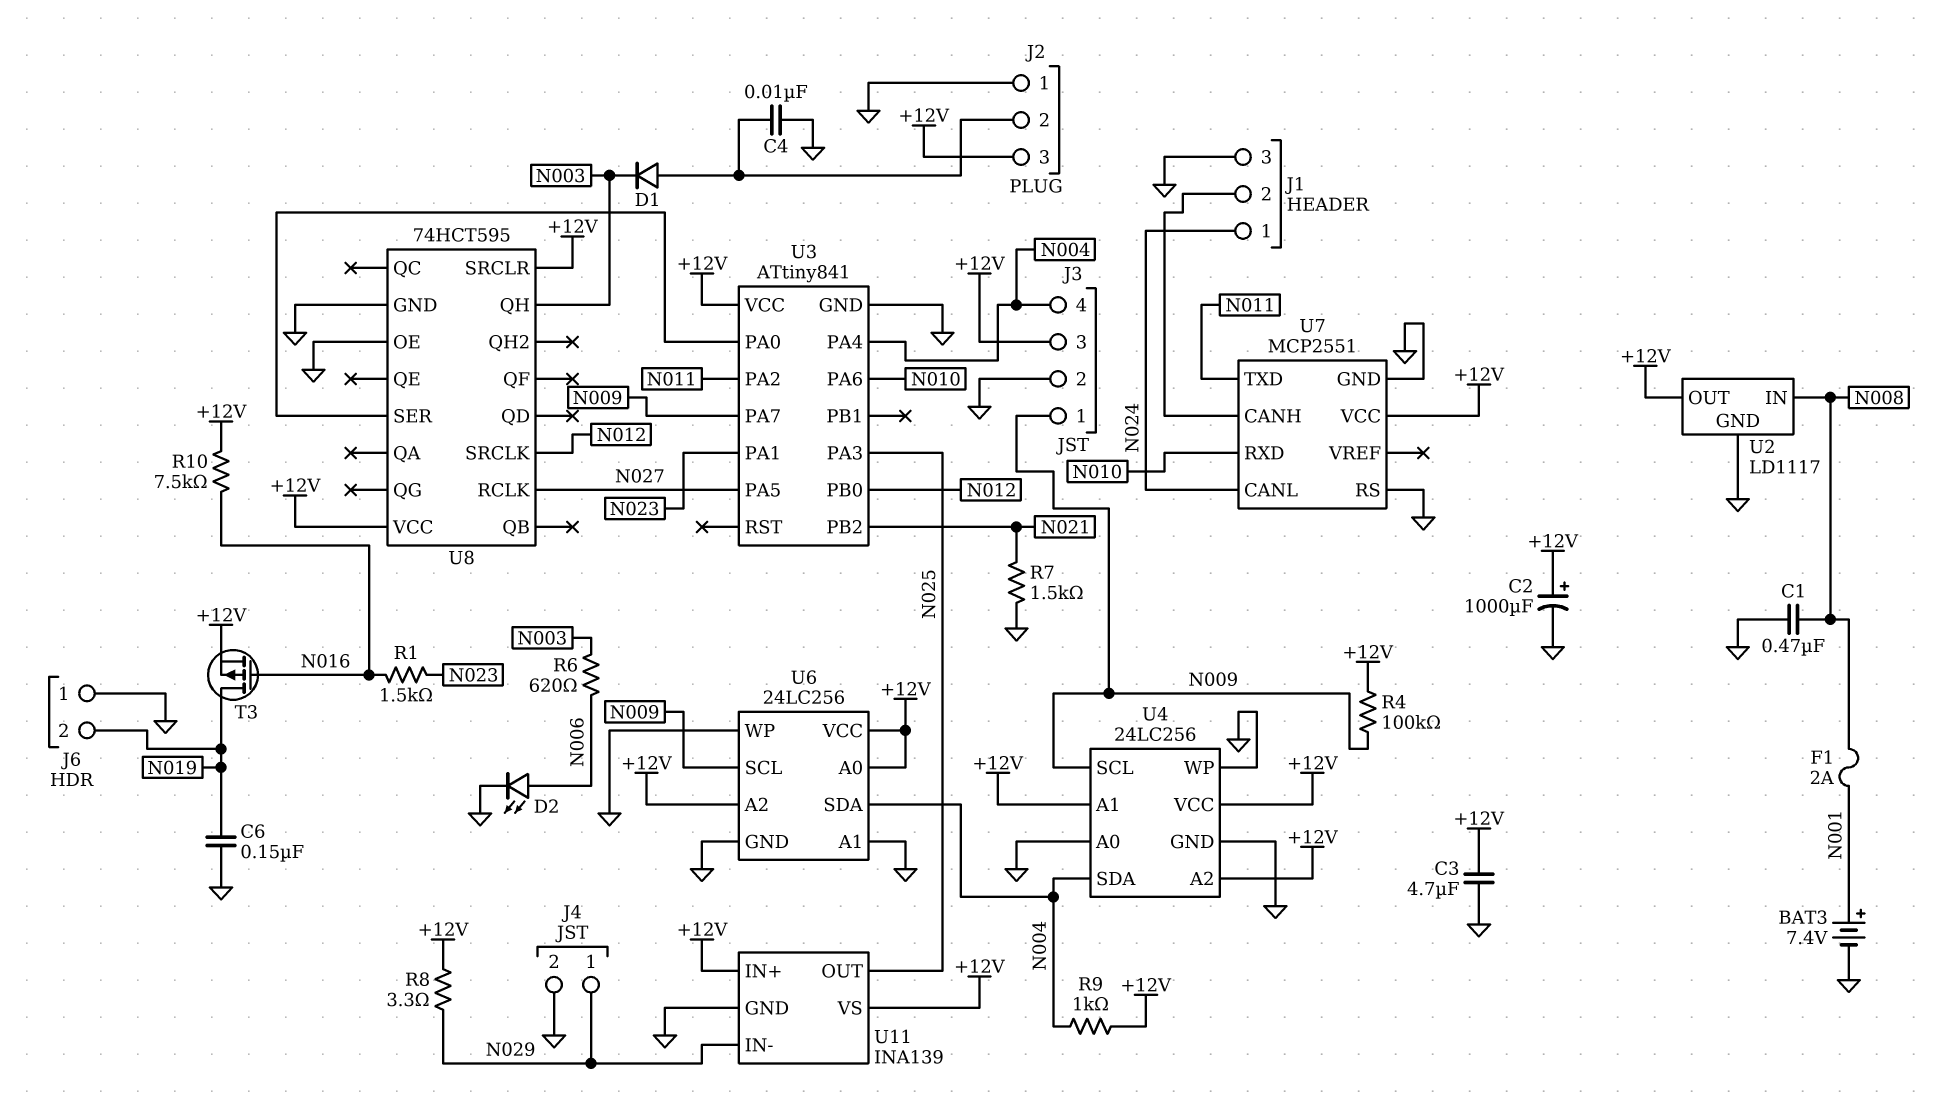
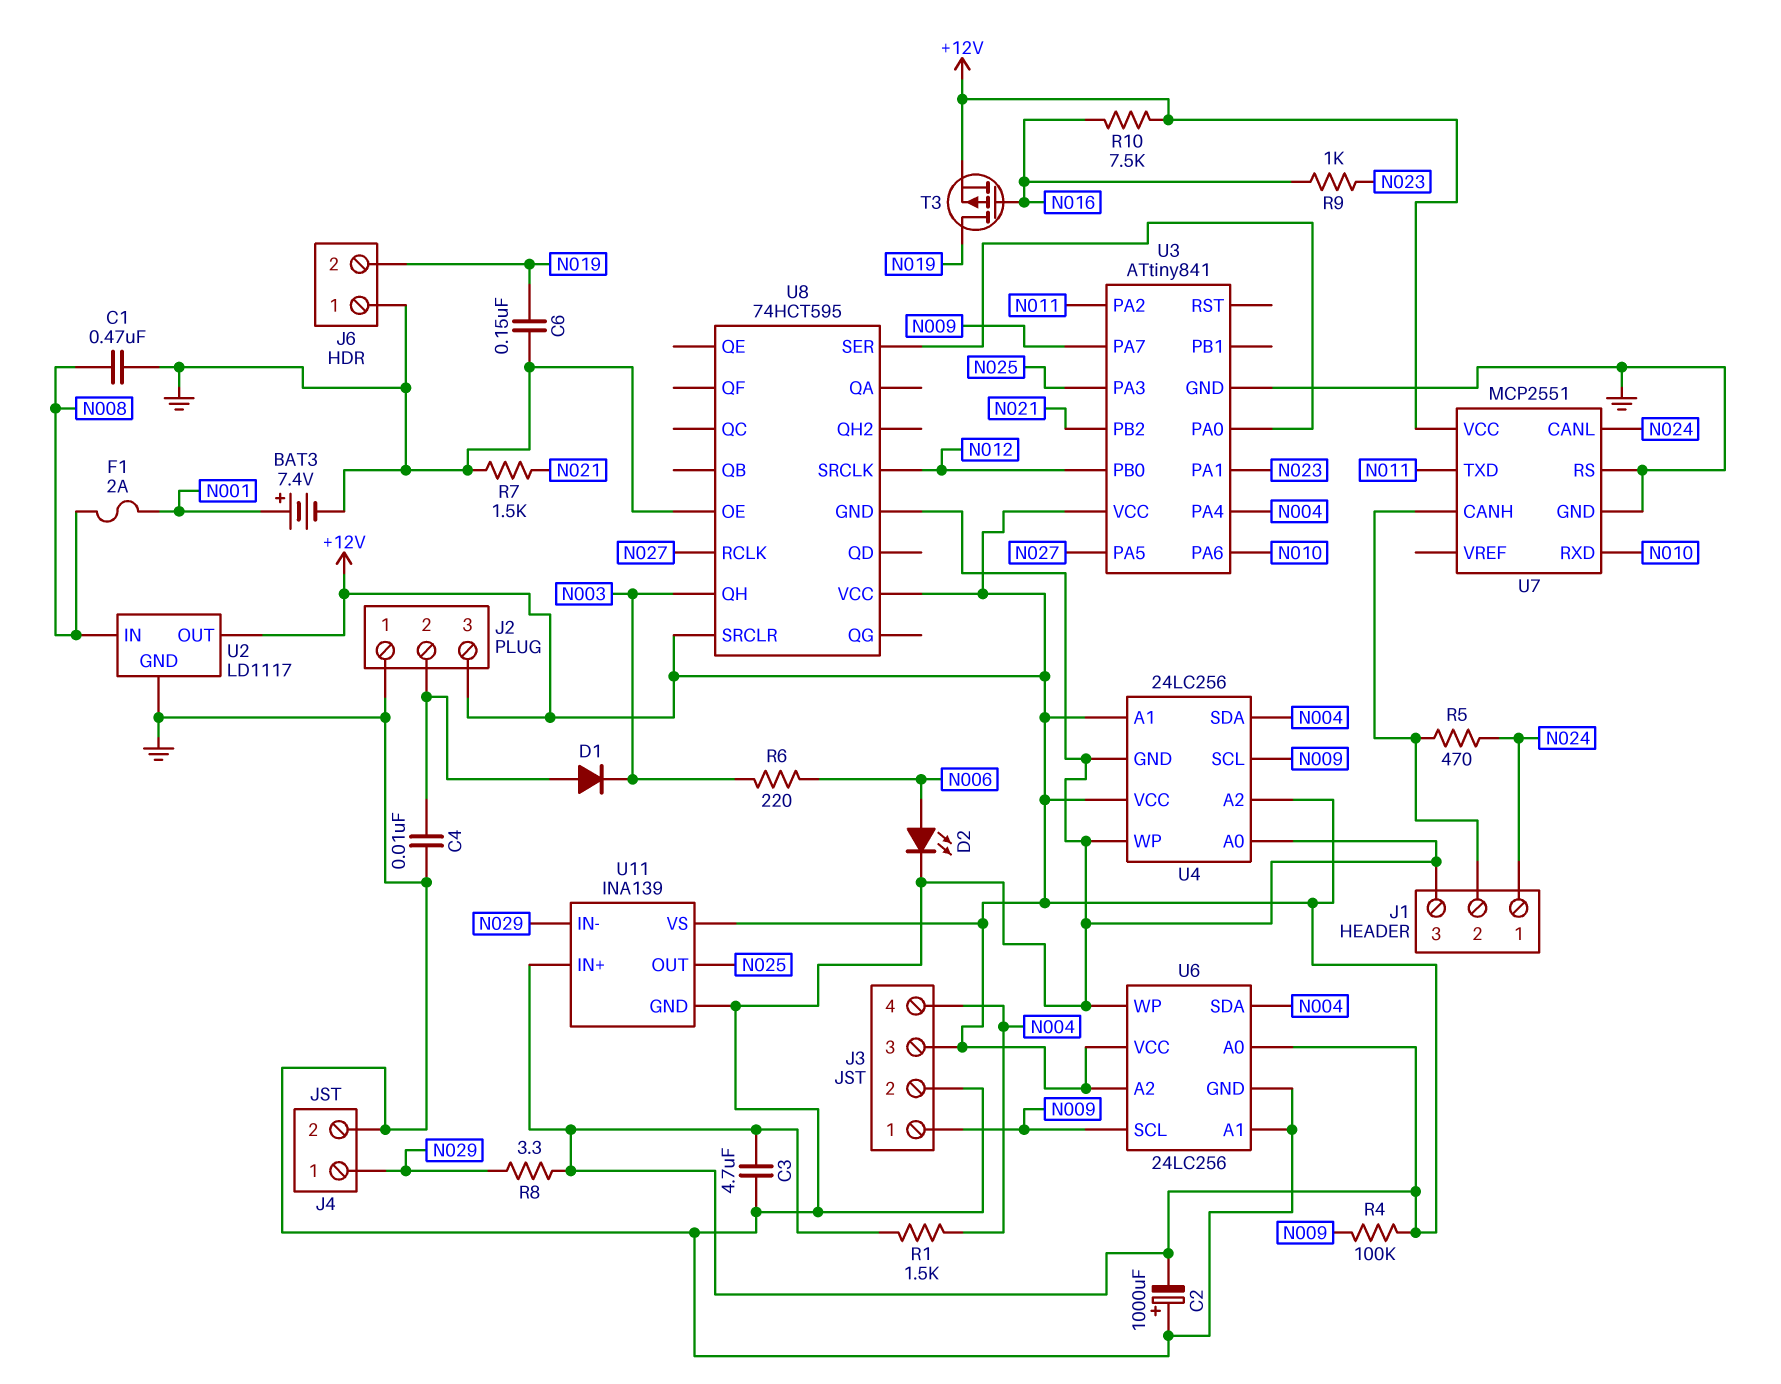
C2: 1000uF (plus +12V, minus GND) -> 1000uF (plus GND, minus +12V)
R1: 1.5k (N016, N023) -> 1.5k (+12V, N004)
R5: none -> 470 (J1/2, N024)
R6: 620 (N003, N006) -> 220 (N003, N006)
R9: 1k (+12V, N004) -> 1k (N016, N023)

